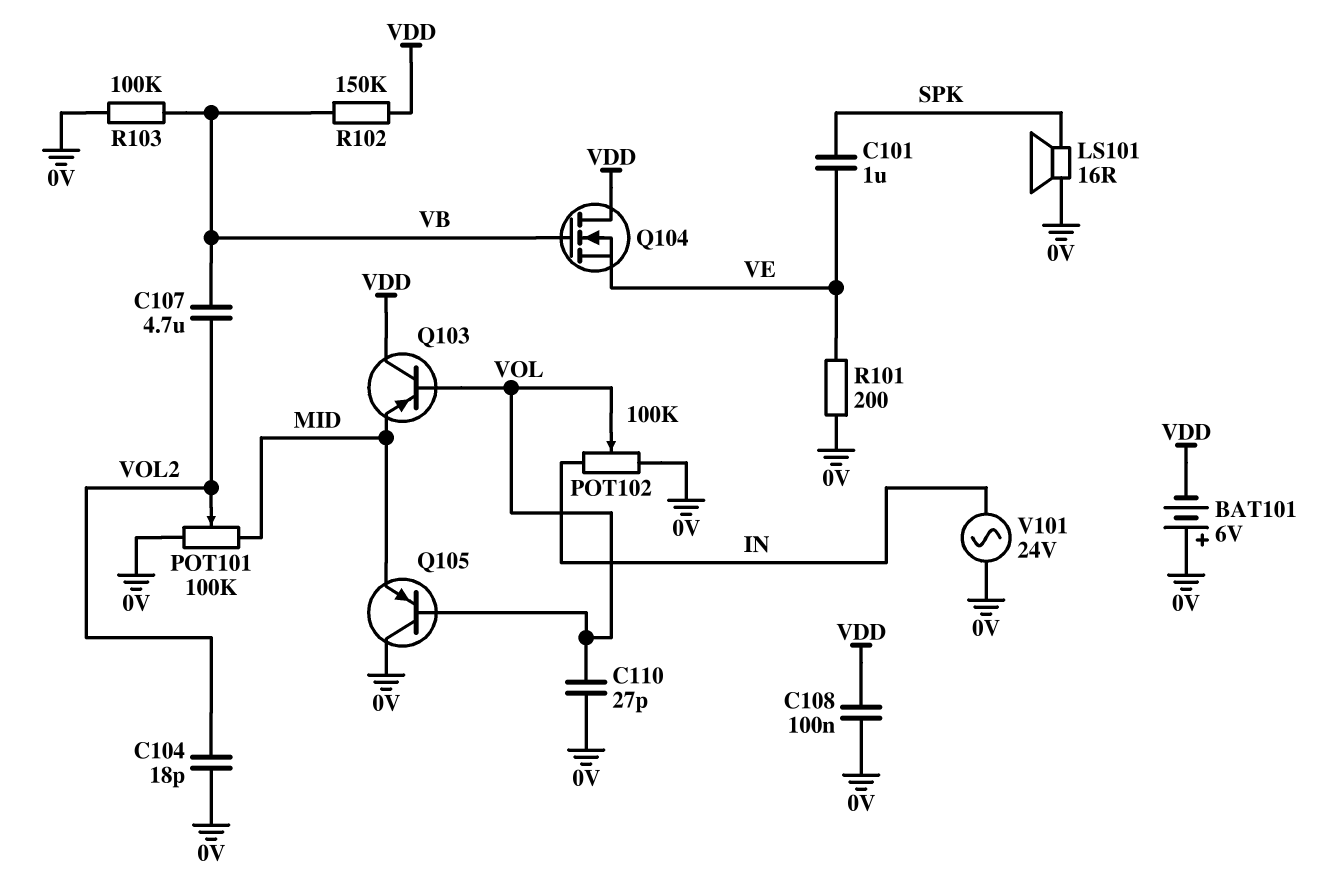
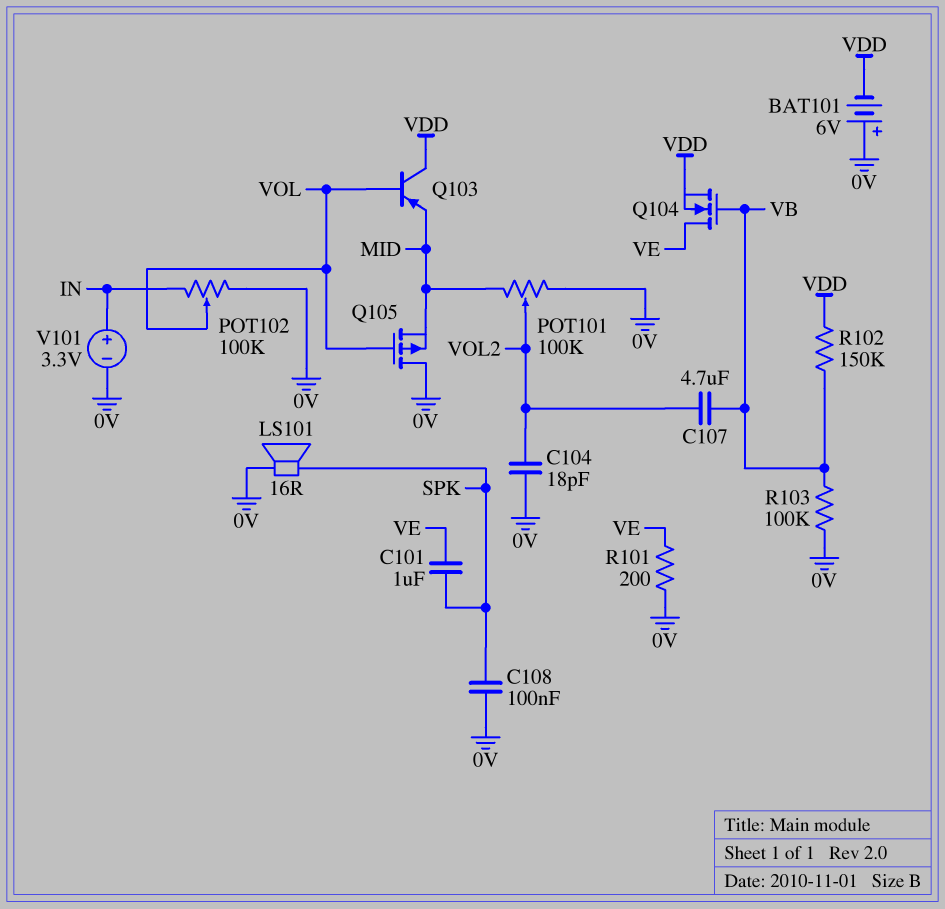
C108: 100nF (0V, VDD) -> 100nF (0V, SPK)
C110: 27pF (0V, VOL) -> none
Q104: NMOS (G VB, D VDD, S VE) -> NMOS (G VB, D VE, S VDD)
Q105: PNP (B VOL, C 0V, E MID) -> PMOS (G VOL, D 0V, S MID)
V101: AC 24V (0V, IN) -> 3.3V (plus IN, minus 0V)

